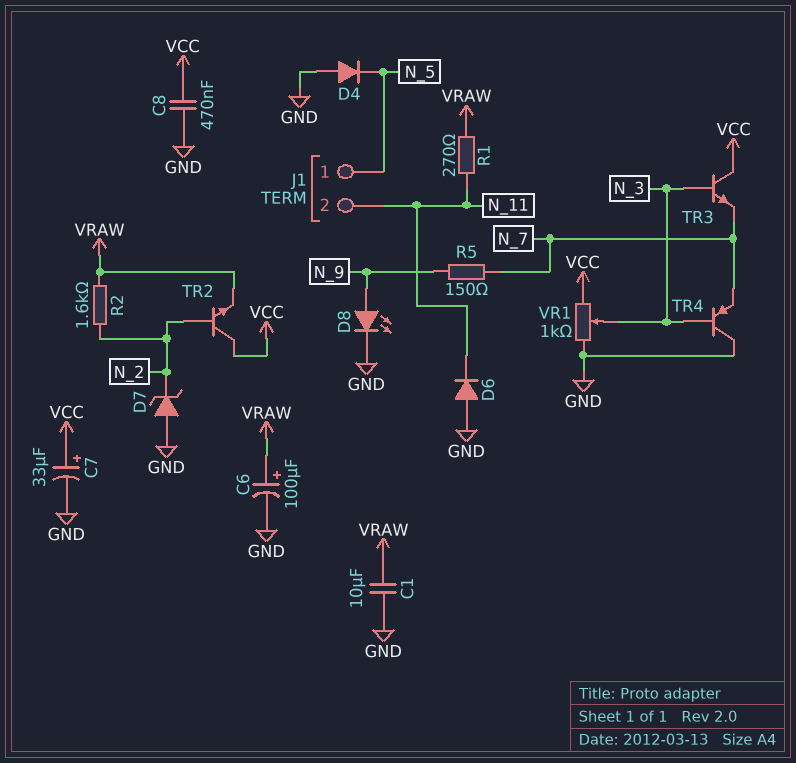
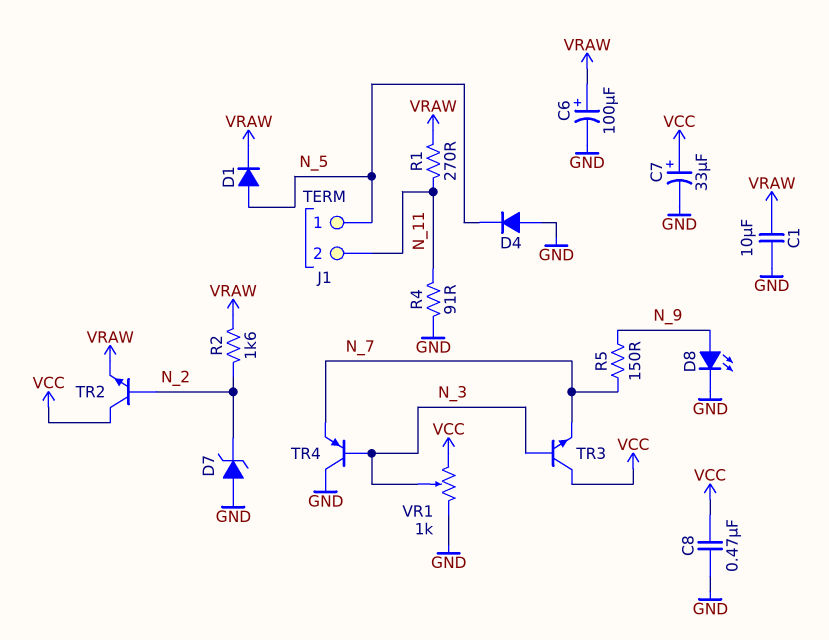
D1: none -> diode (A N_5, K VRAW)
D6: diode (A GND, K N_11) -> none
R4: none -> 91 (GND, N_11)

